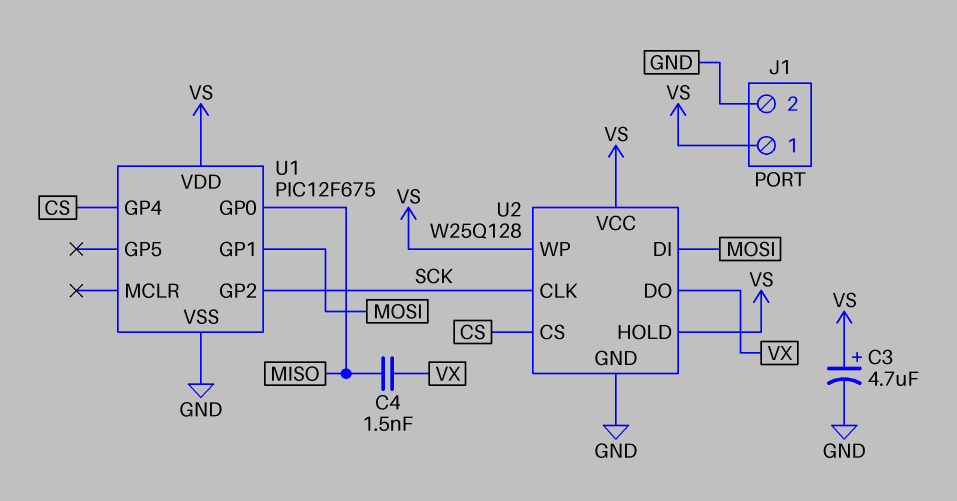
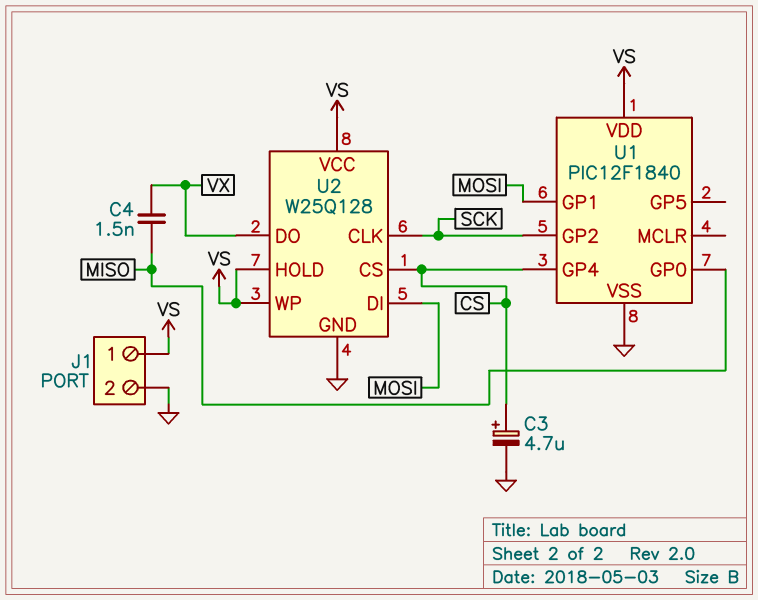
C3: 4.7uF (plus VS, minus GND) -> 4.7uF (plus CS, minus GND)
U1: PIC12F675 -> PIC12F1840

